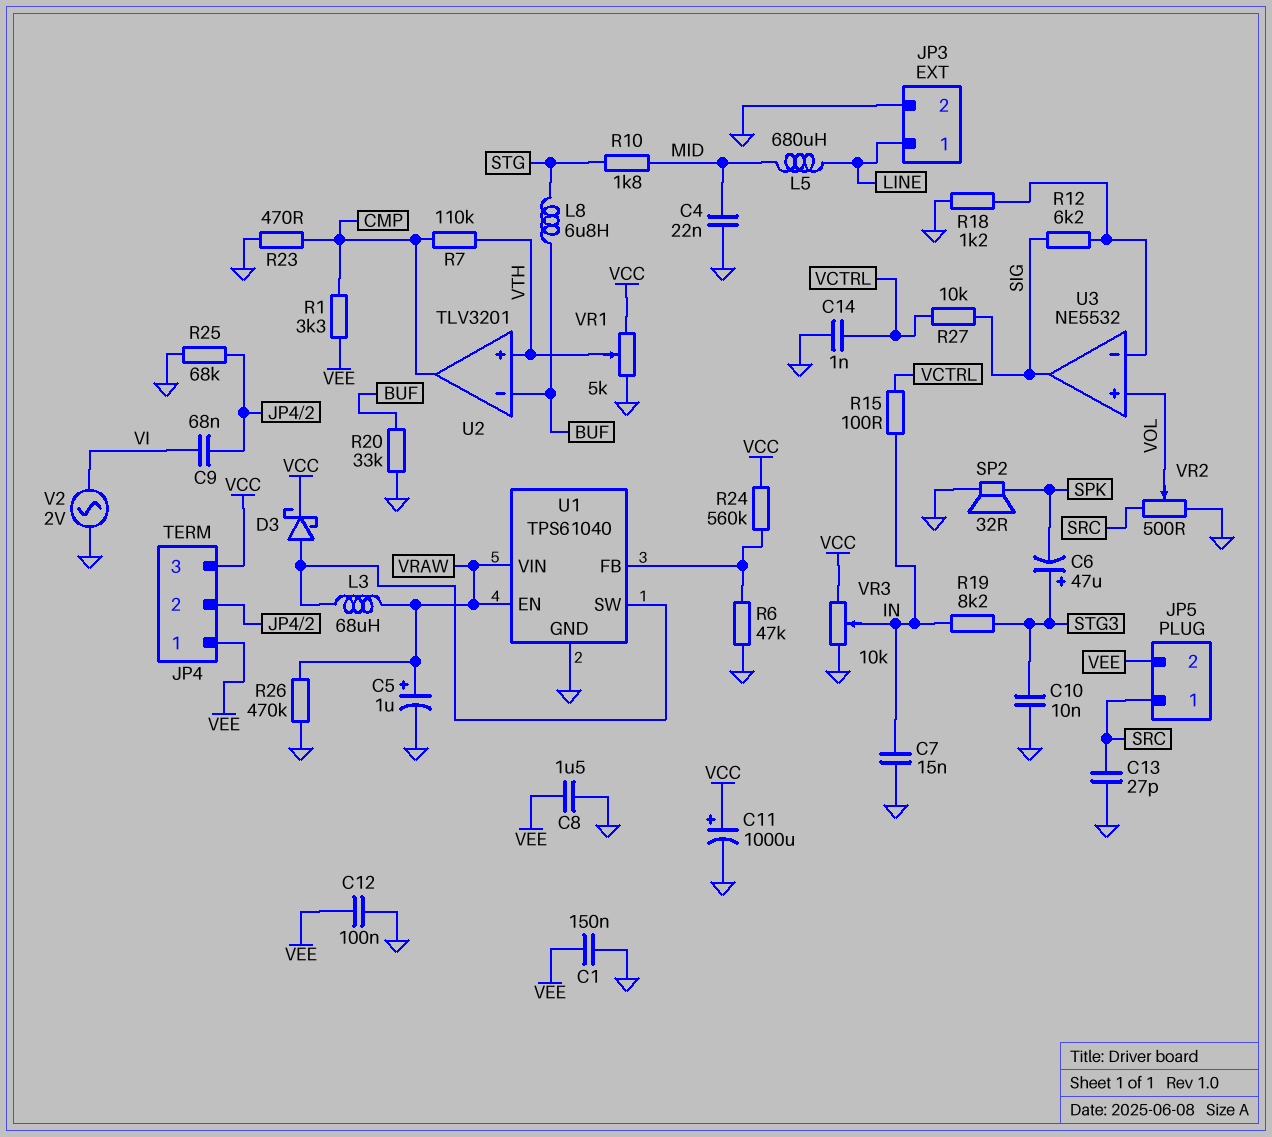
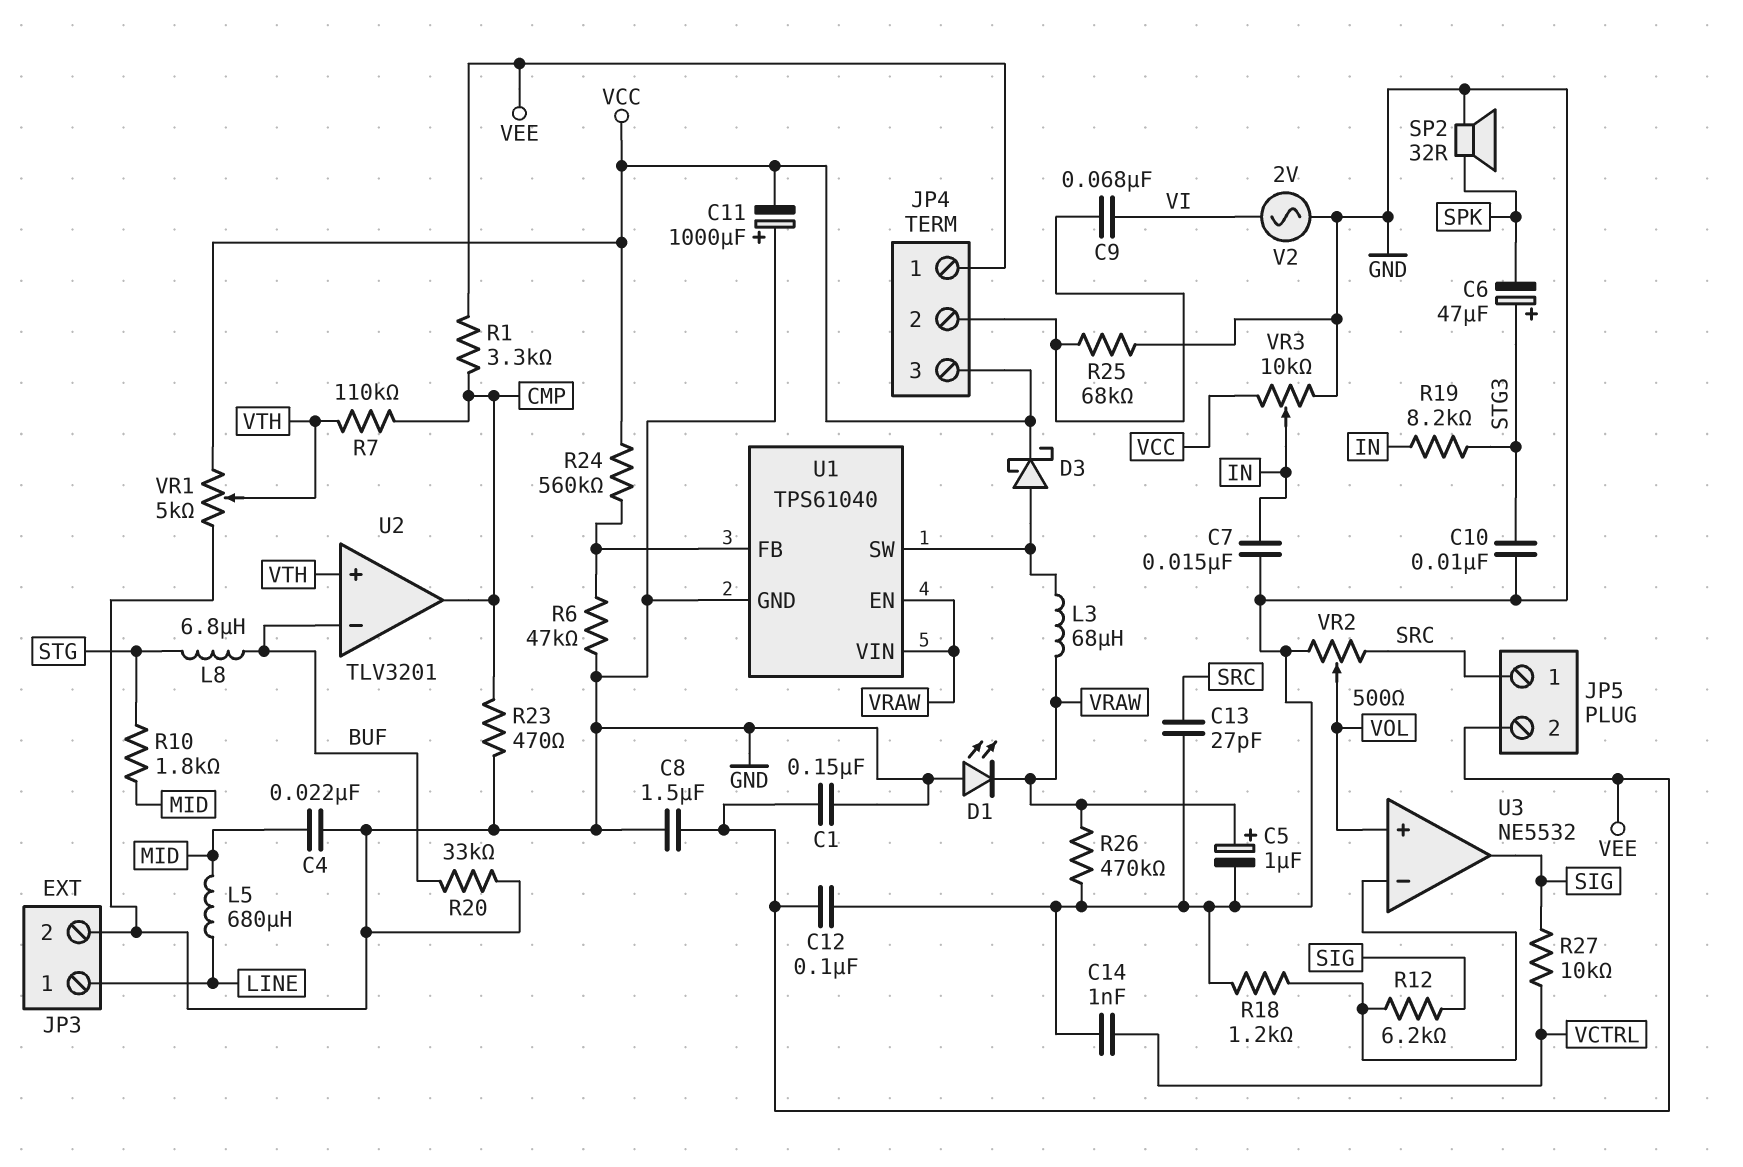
C11: 1000uF (plus VCC, minus GND) -> 1000uF (plus GND, minus VCC)
D1: none -> LED (A GND, K VRAW)
R15: 100 (IN, VCTRL) -> none

